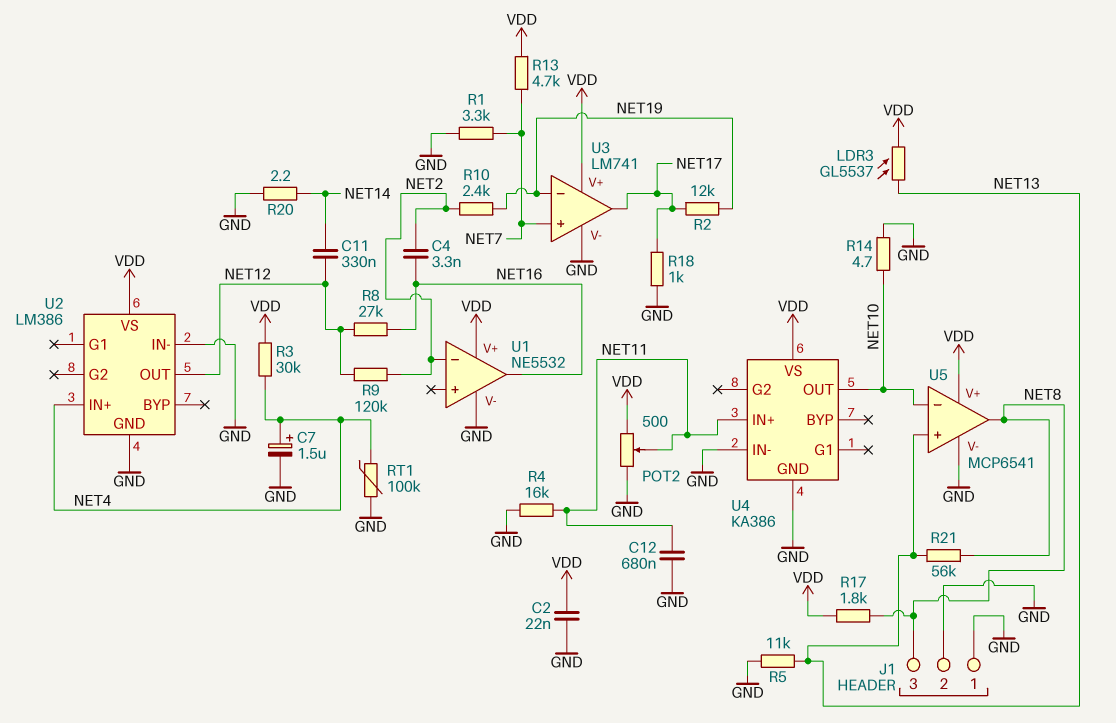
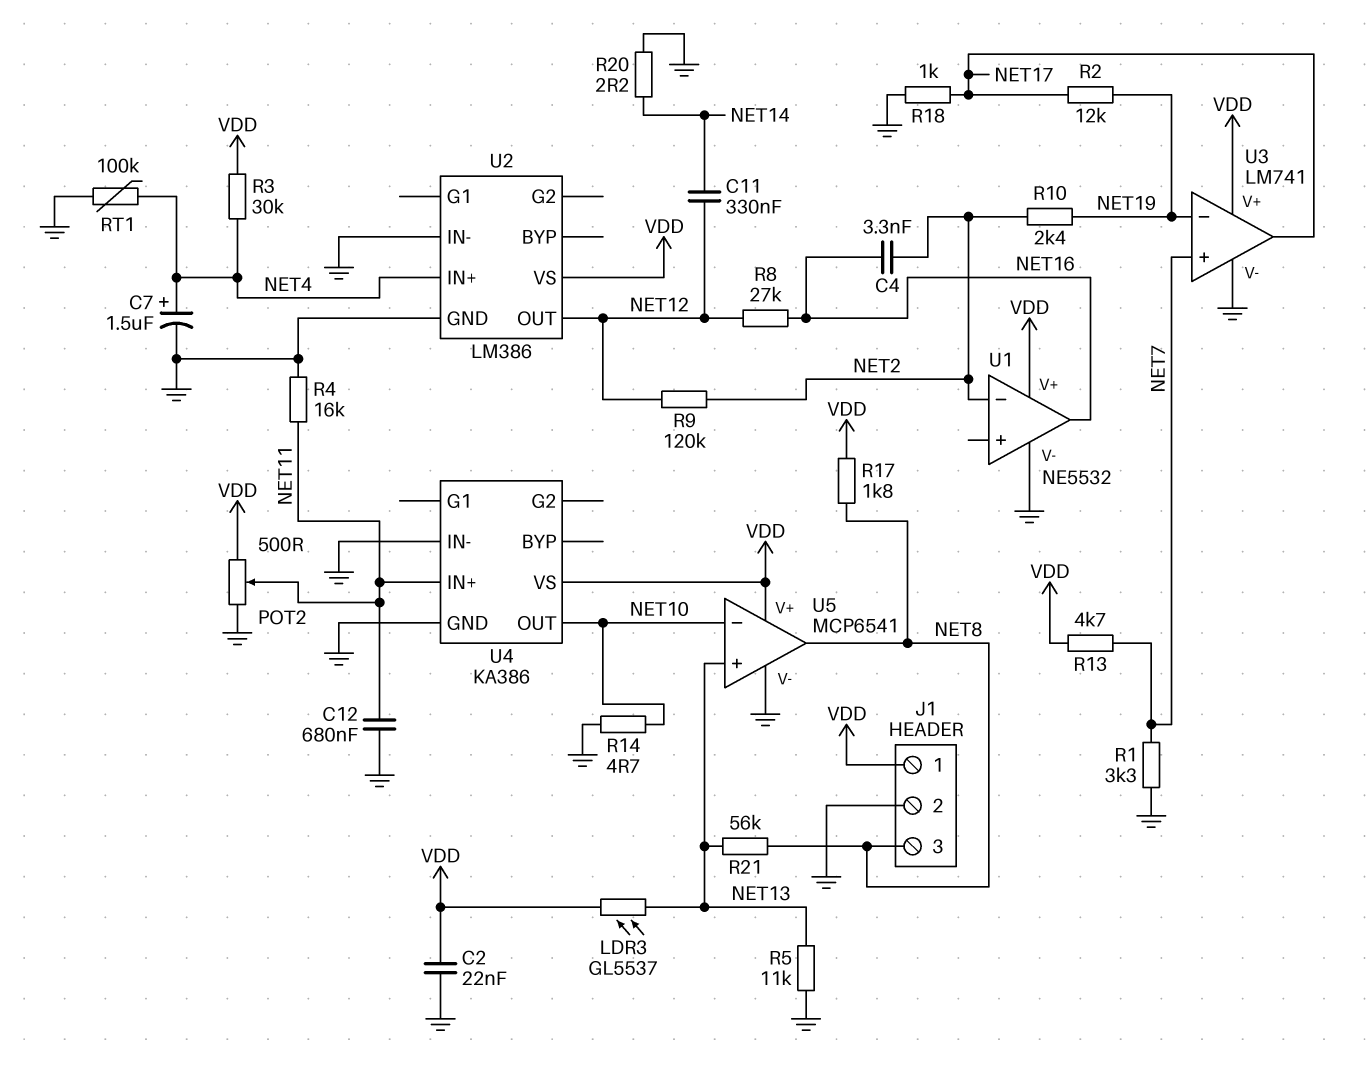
J1 pin 1: GND -> VDD

